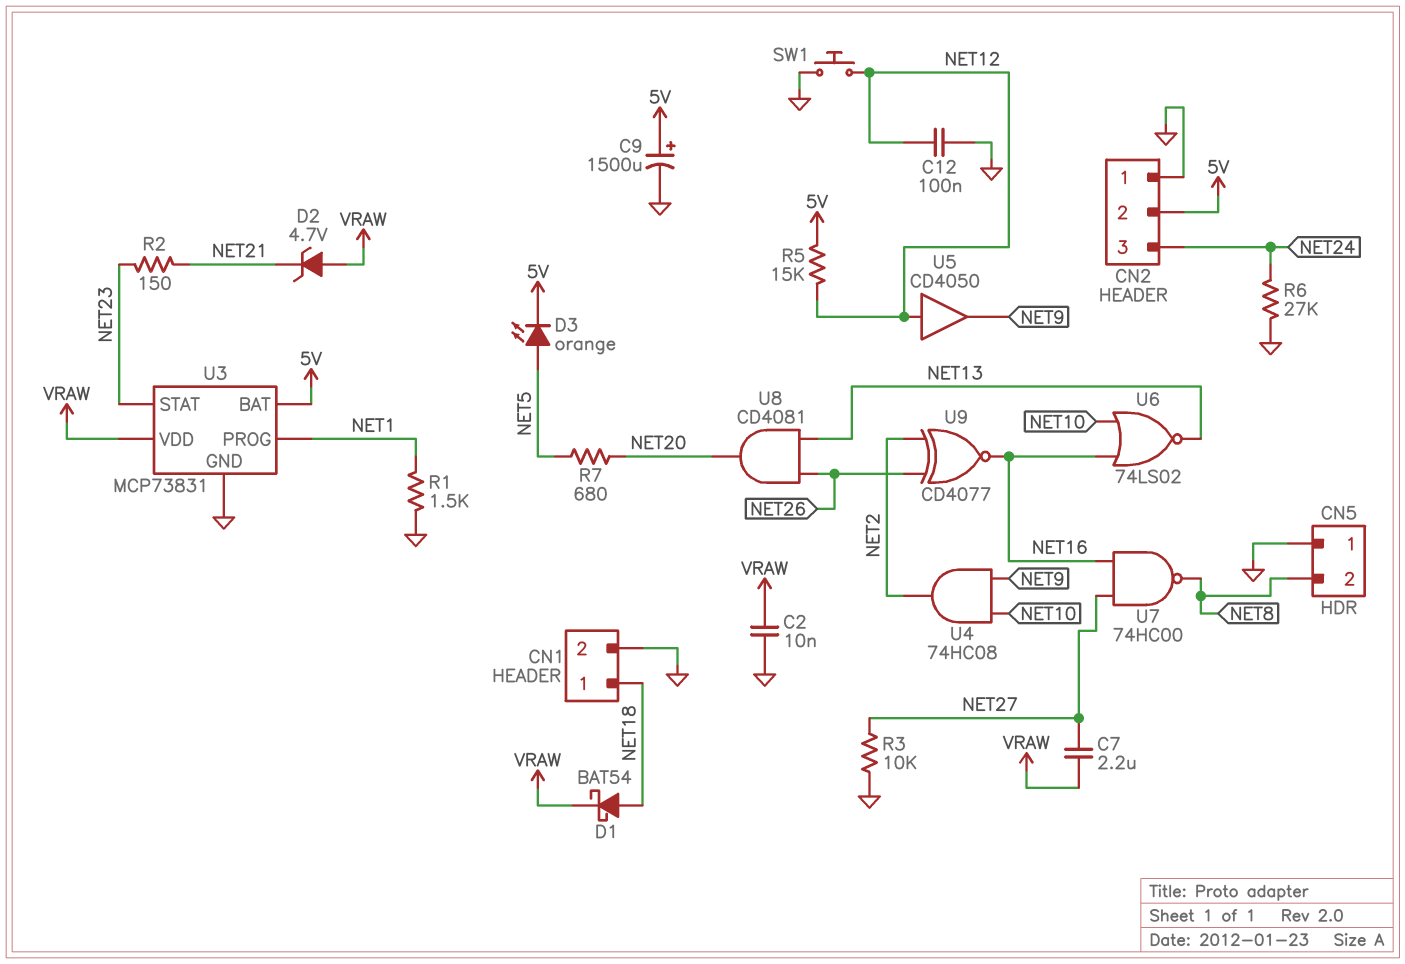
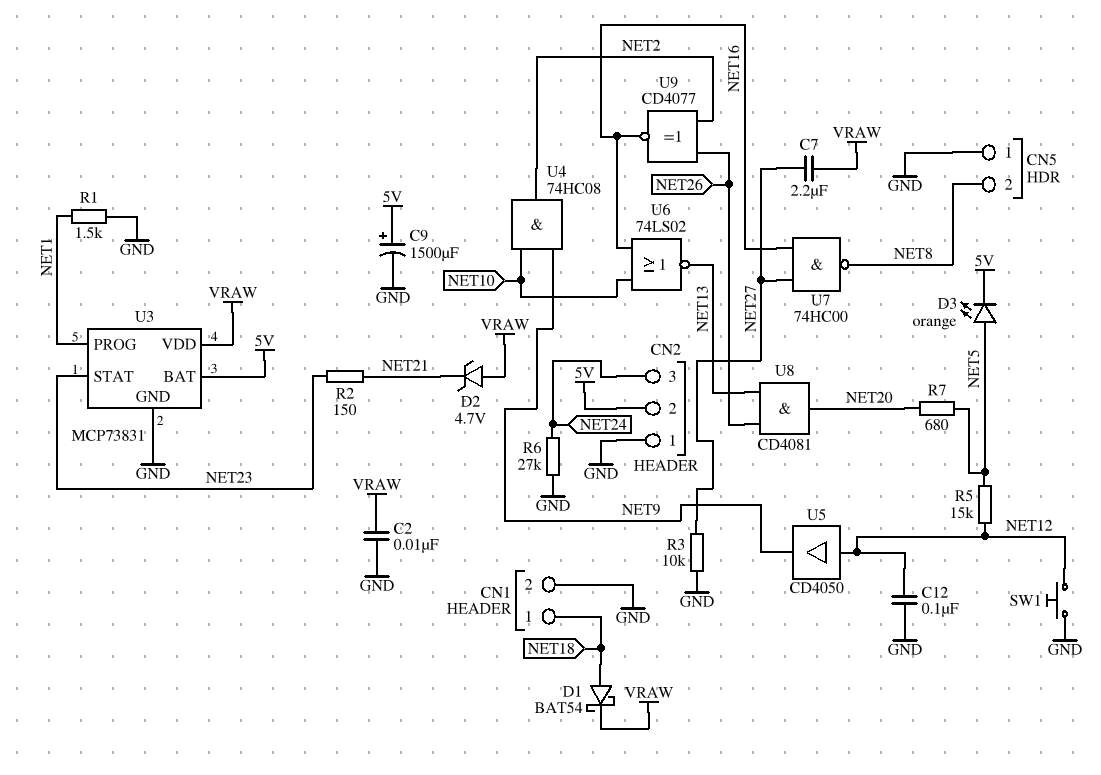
R5: 15k (5V, NET12) -> 15k (NET5, NET12)

